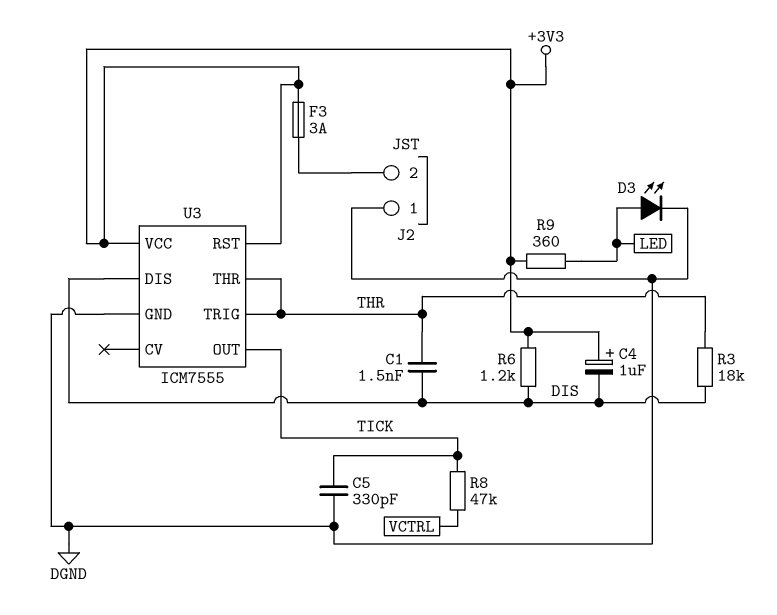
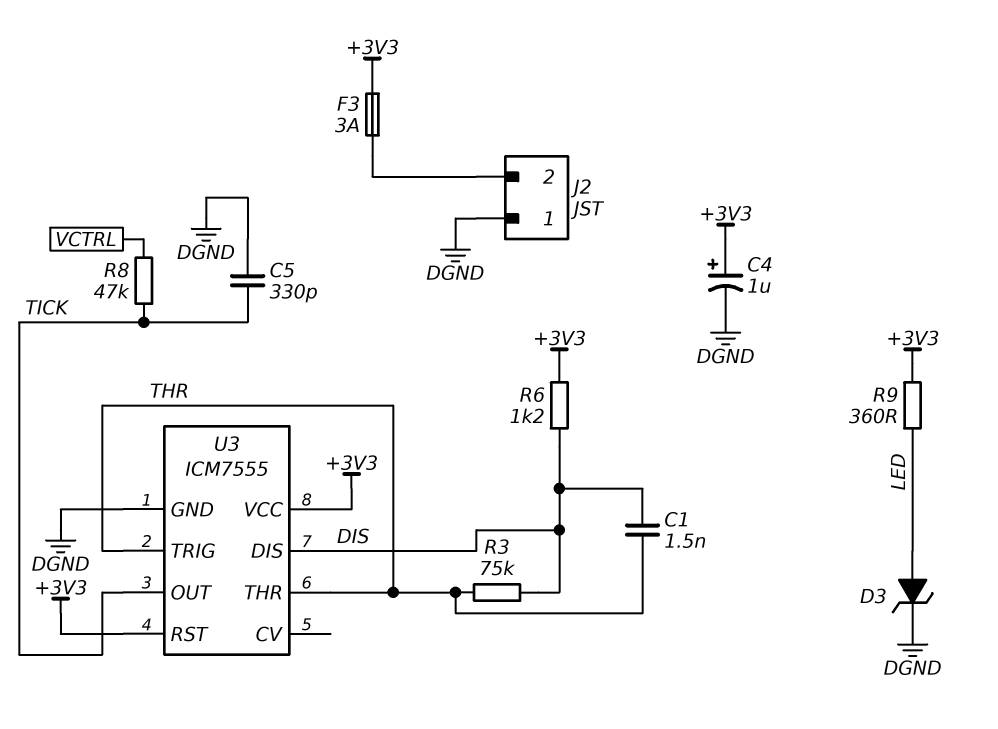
C4: 1uF (plus +3V3, minus DIS) -> 1uF (plus +3V3, minus DGND)
D3: LED (A LED, K DGND) -> zener (A LED, K DGND)
R3: 18k (DIS, THR) -> 75k (DIS, THR)

